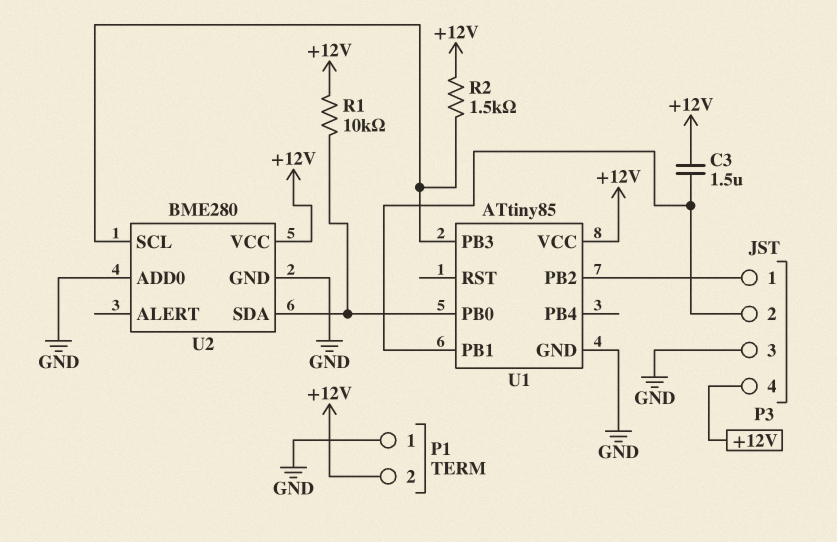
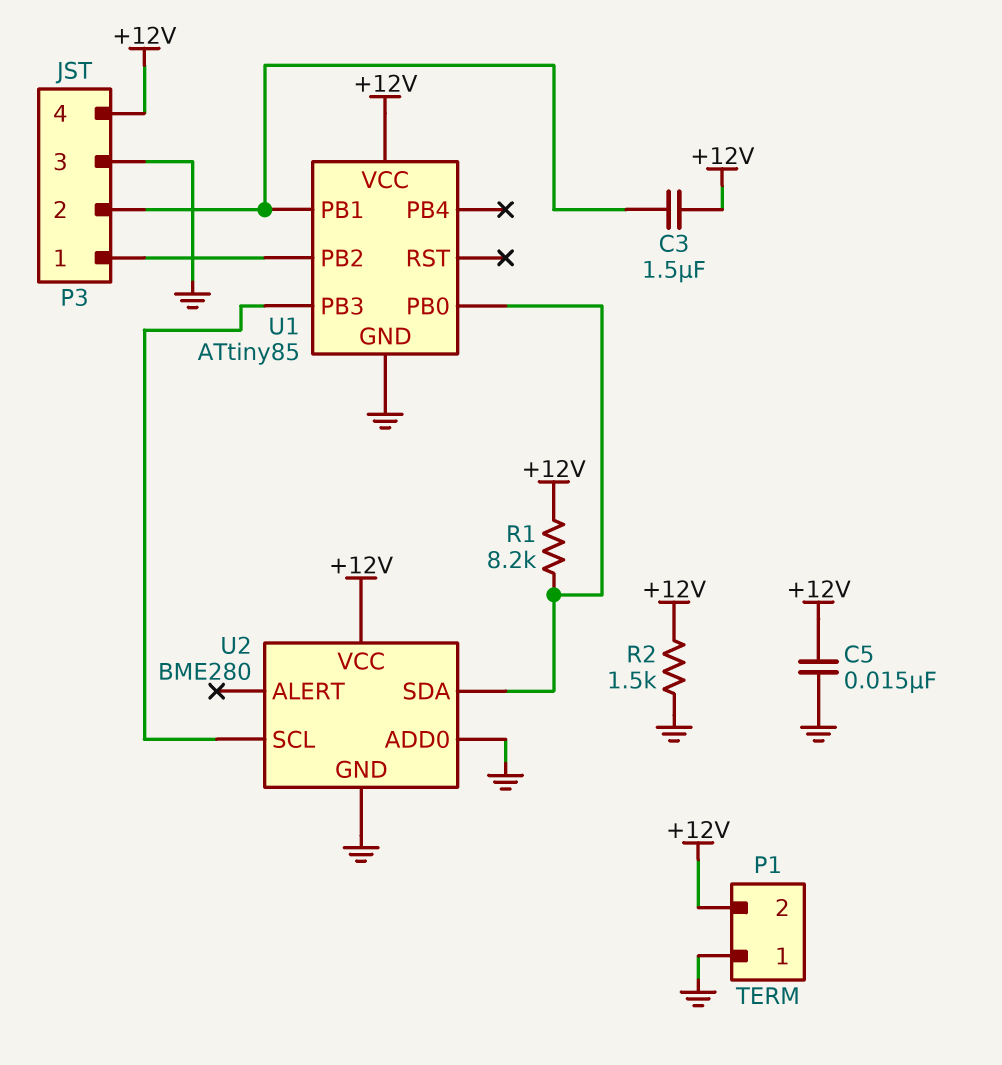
C5: none -> 15nF (+12V, GND)
R1: 10k (+12V, U1/PB0) -> 8.2k (+12V, U1/PB0)
R2: 1.5k (+12V, U1/PB3) -> 1.5k (+12V, GND)

